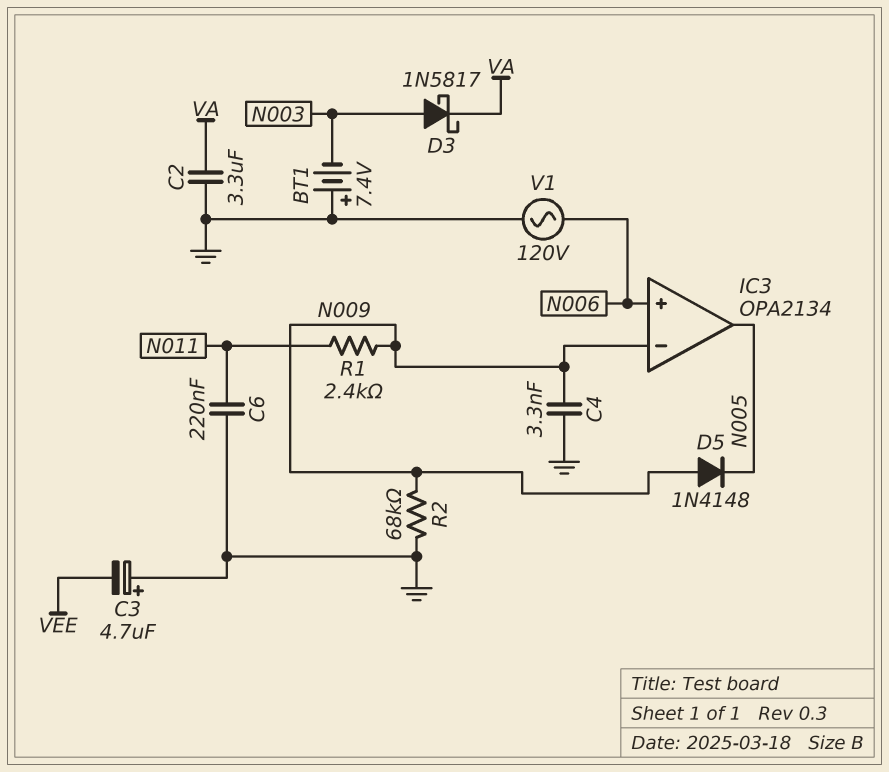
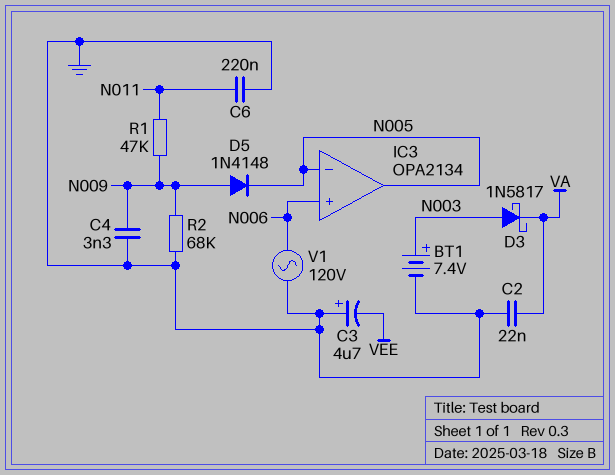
BT1: 7.4V (plus GND, minus N003) -> 7.4V (plus N003, minus GND)
C2: 3.3uF (GND, VA) -> 22nF (GND, VA)
IC3 pin in-: N009 -> N005
R1: 2.4k (N009, N011) -> 47k (N009, N011)

